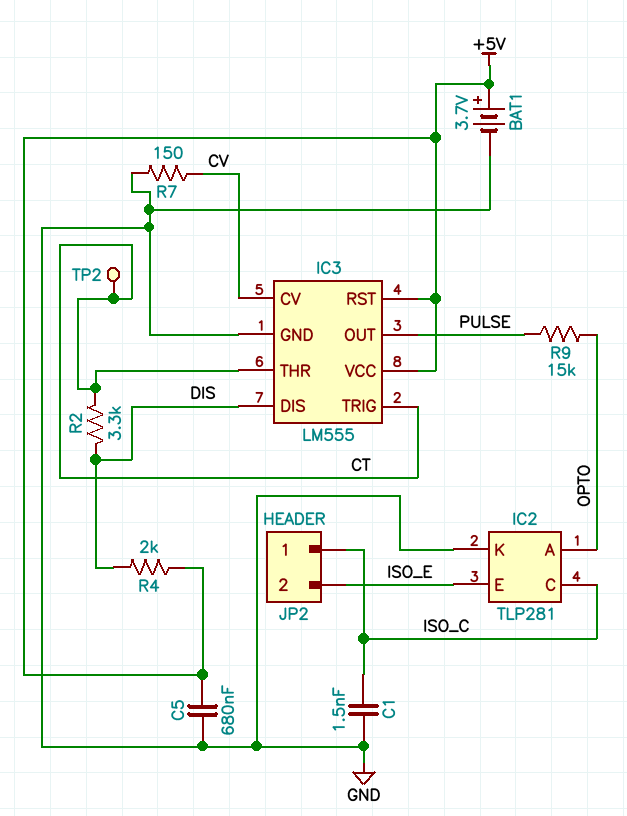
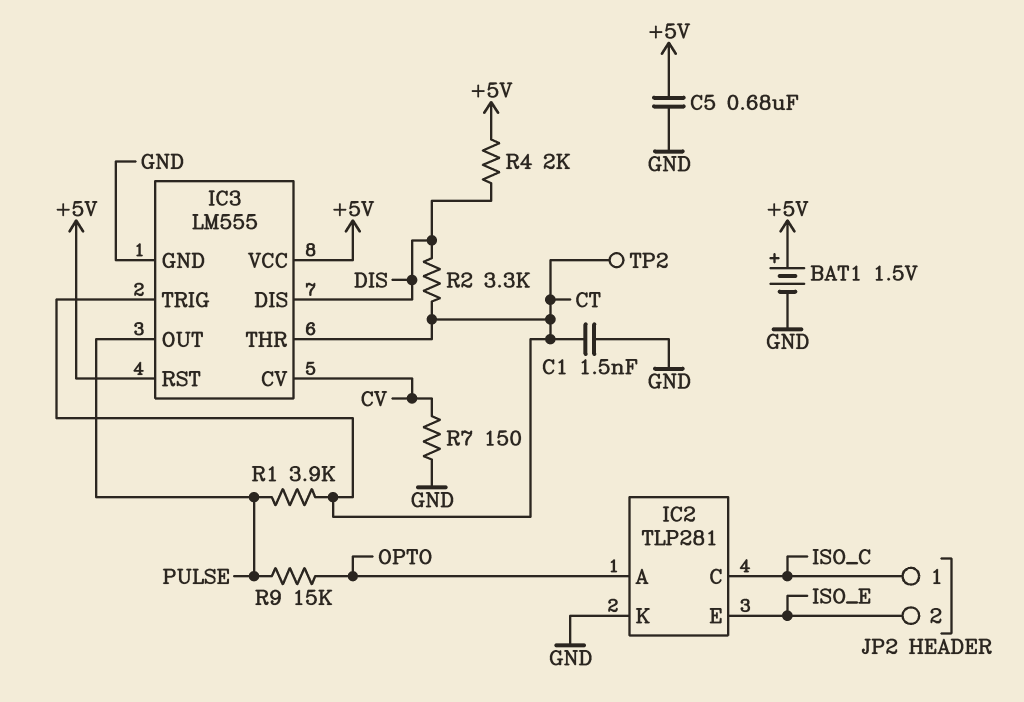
BAT1: 3.7V (plus +5V, minus GND) -> 1.5V (plus +5V, minus GND)
C1: 1.5nF (GND, ISO_C) -> 1.5nF (CT, GND)
R1: none -> 3.9k (CT, PULSE)

